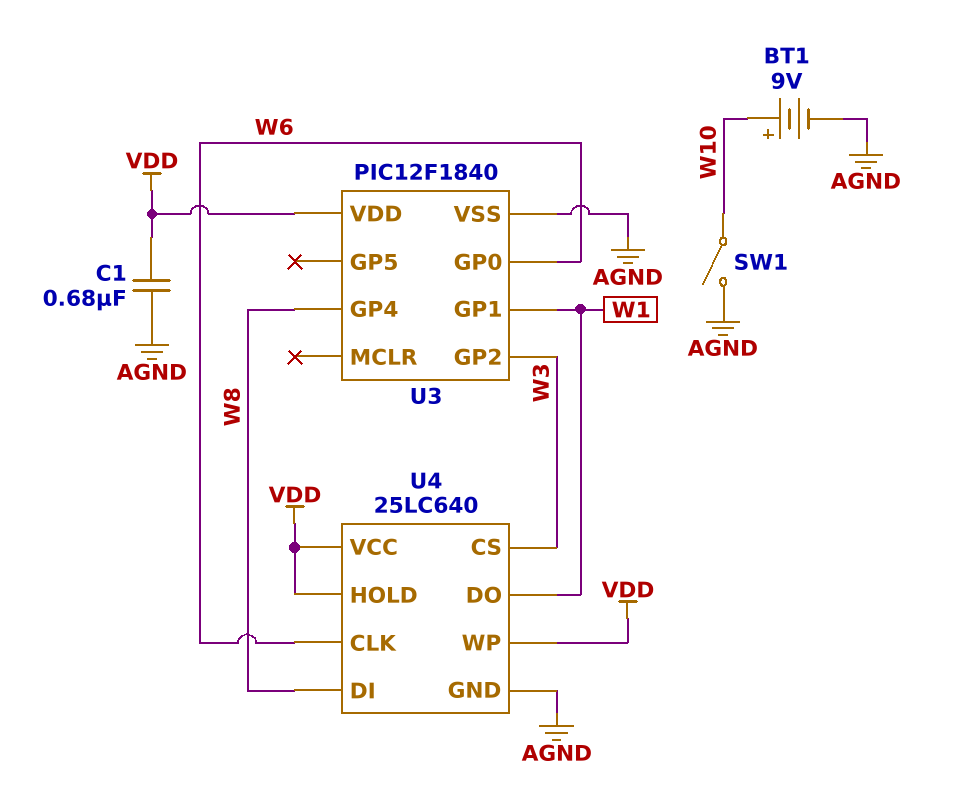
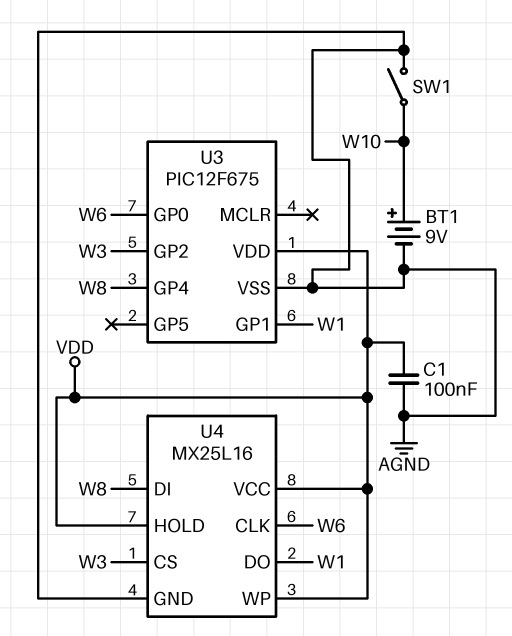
C1: 680nF (AGND, VDD) -> 100nF (AGND, VDD)
U3: PIC12F1840 -> PIC12F675
U4: 25LC640 -> MX25L16

